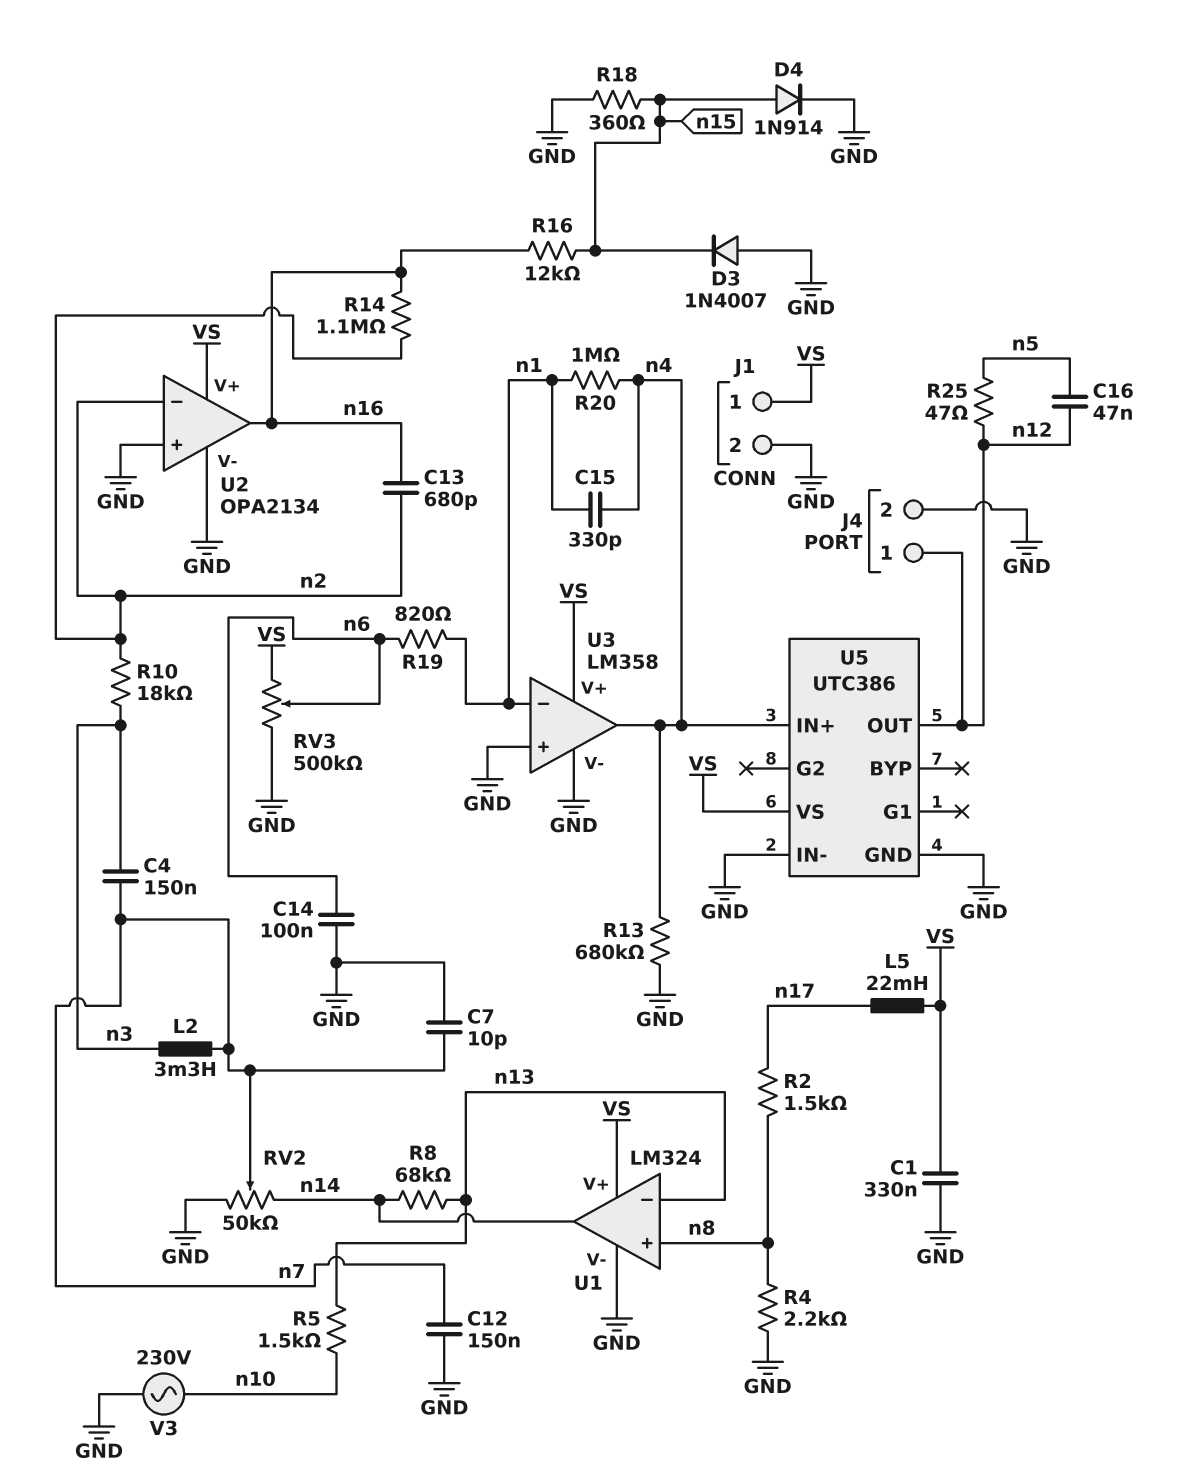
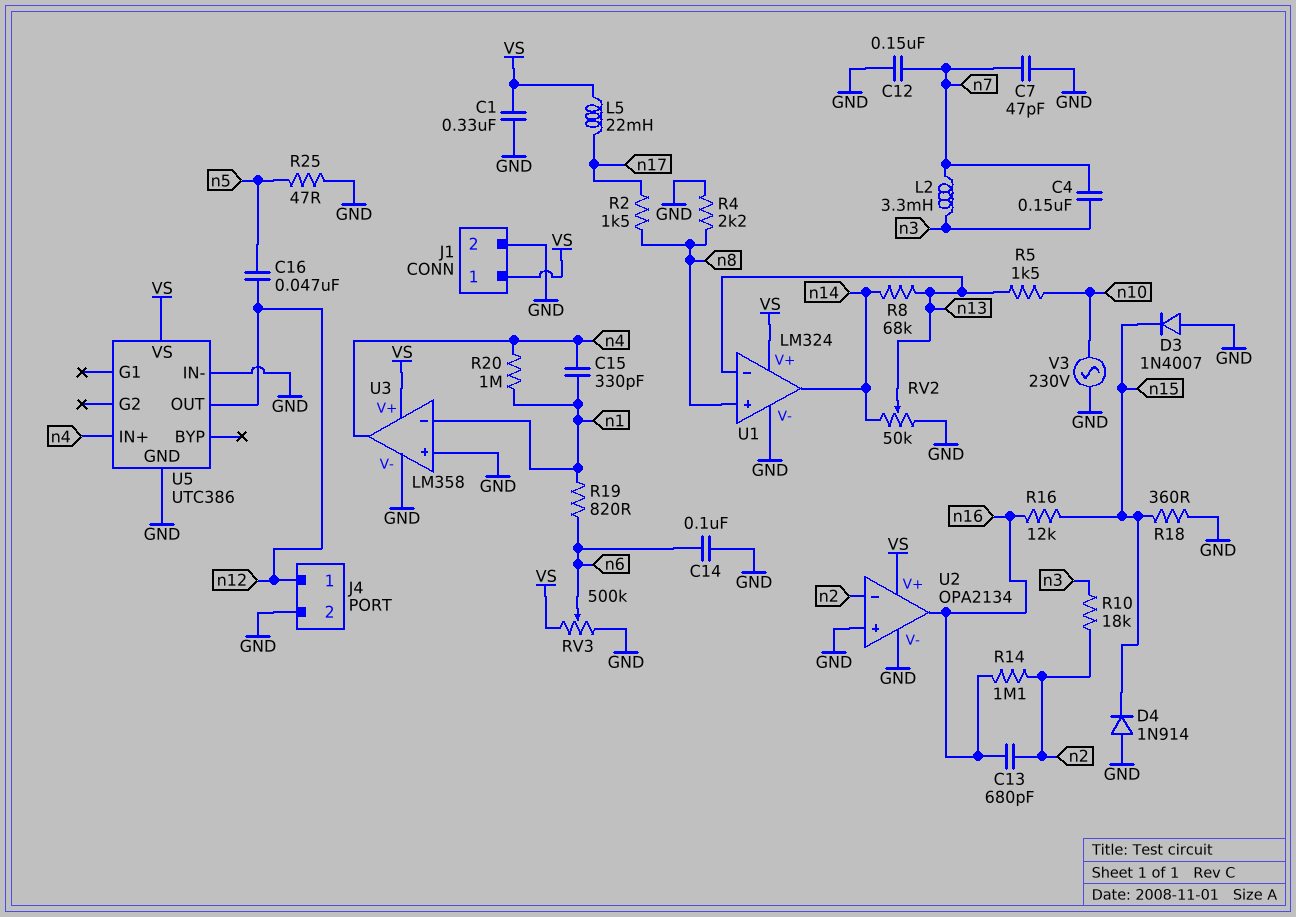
C7: 10pF (GND, n7) -> 47pF (GND, n7)
D4: diode 1N914 (A n15, K GND) -> diode 1N914 (A GND, K n15)
R13: 680k (GND, n4) -> none
R25: 47 (n5, n12) -> 47 (GND, n5)
RV2: 50k (GND, n14, wiper n7) -> 50k (GND, n14, wiper n13)

